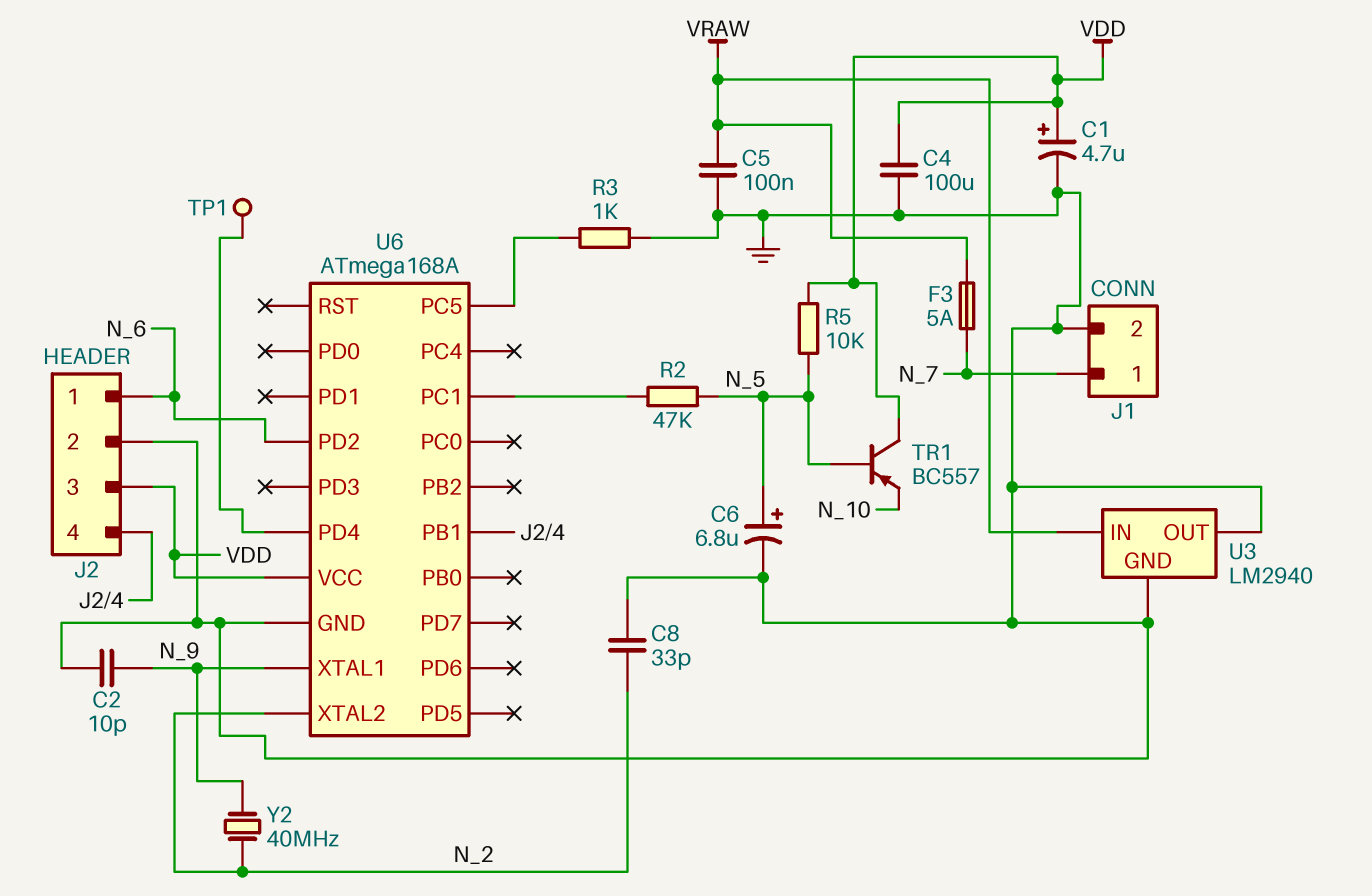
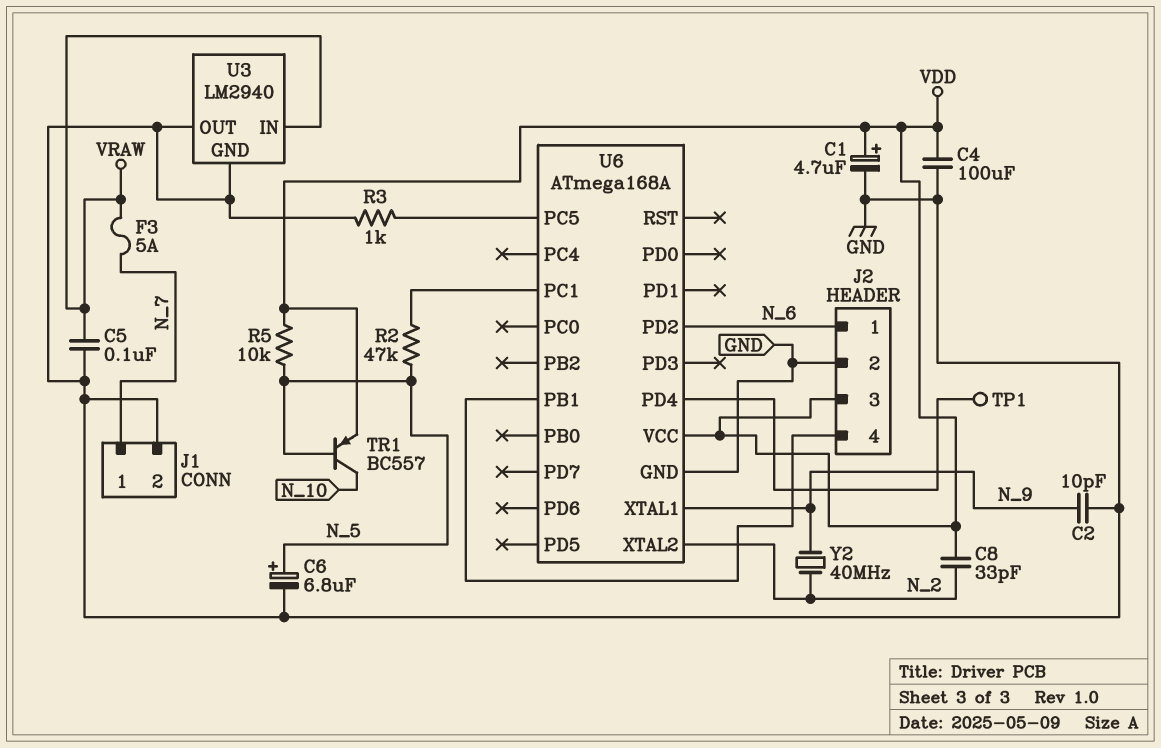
C8: 33pF (GND, N_2) -> 33pF (N_2, VDD)
TR1: PNP BC557 (B N_5, C VDD, E N_10) -> PNP BC557 (B N_5, C N_10, E VDD)

